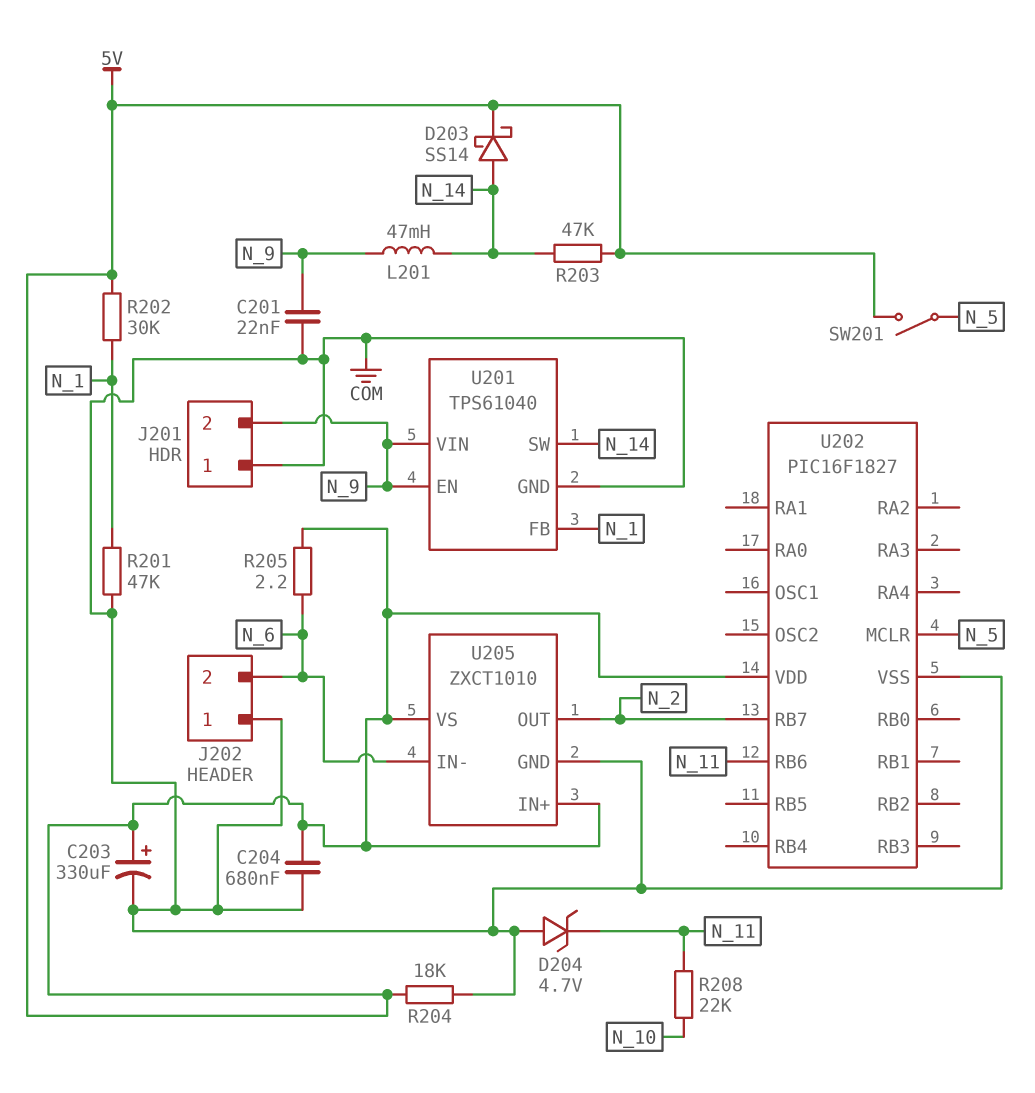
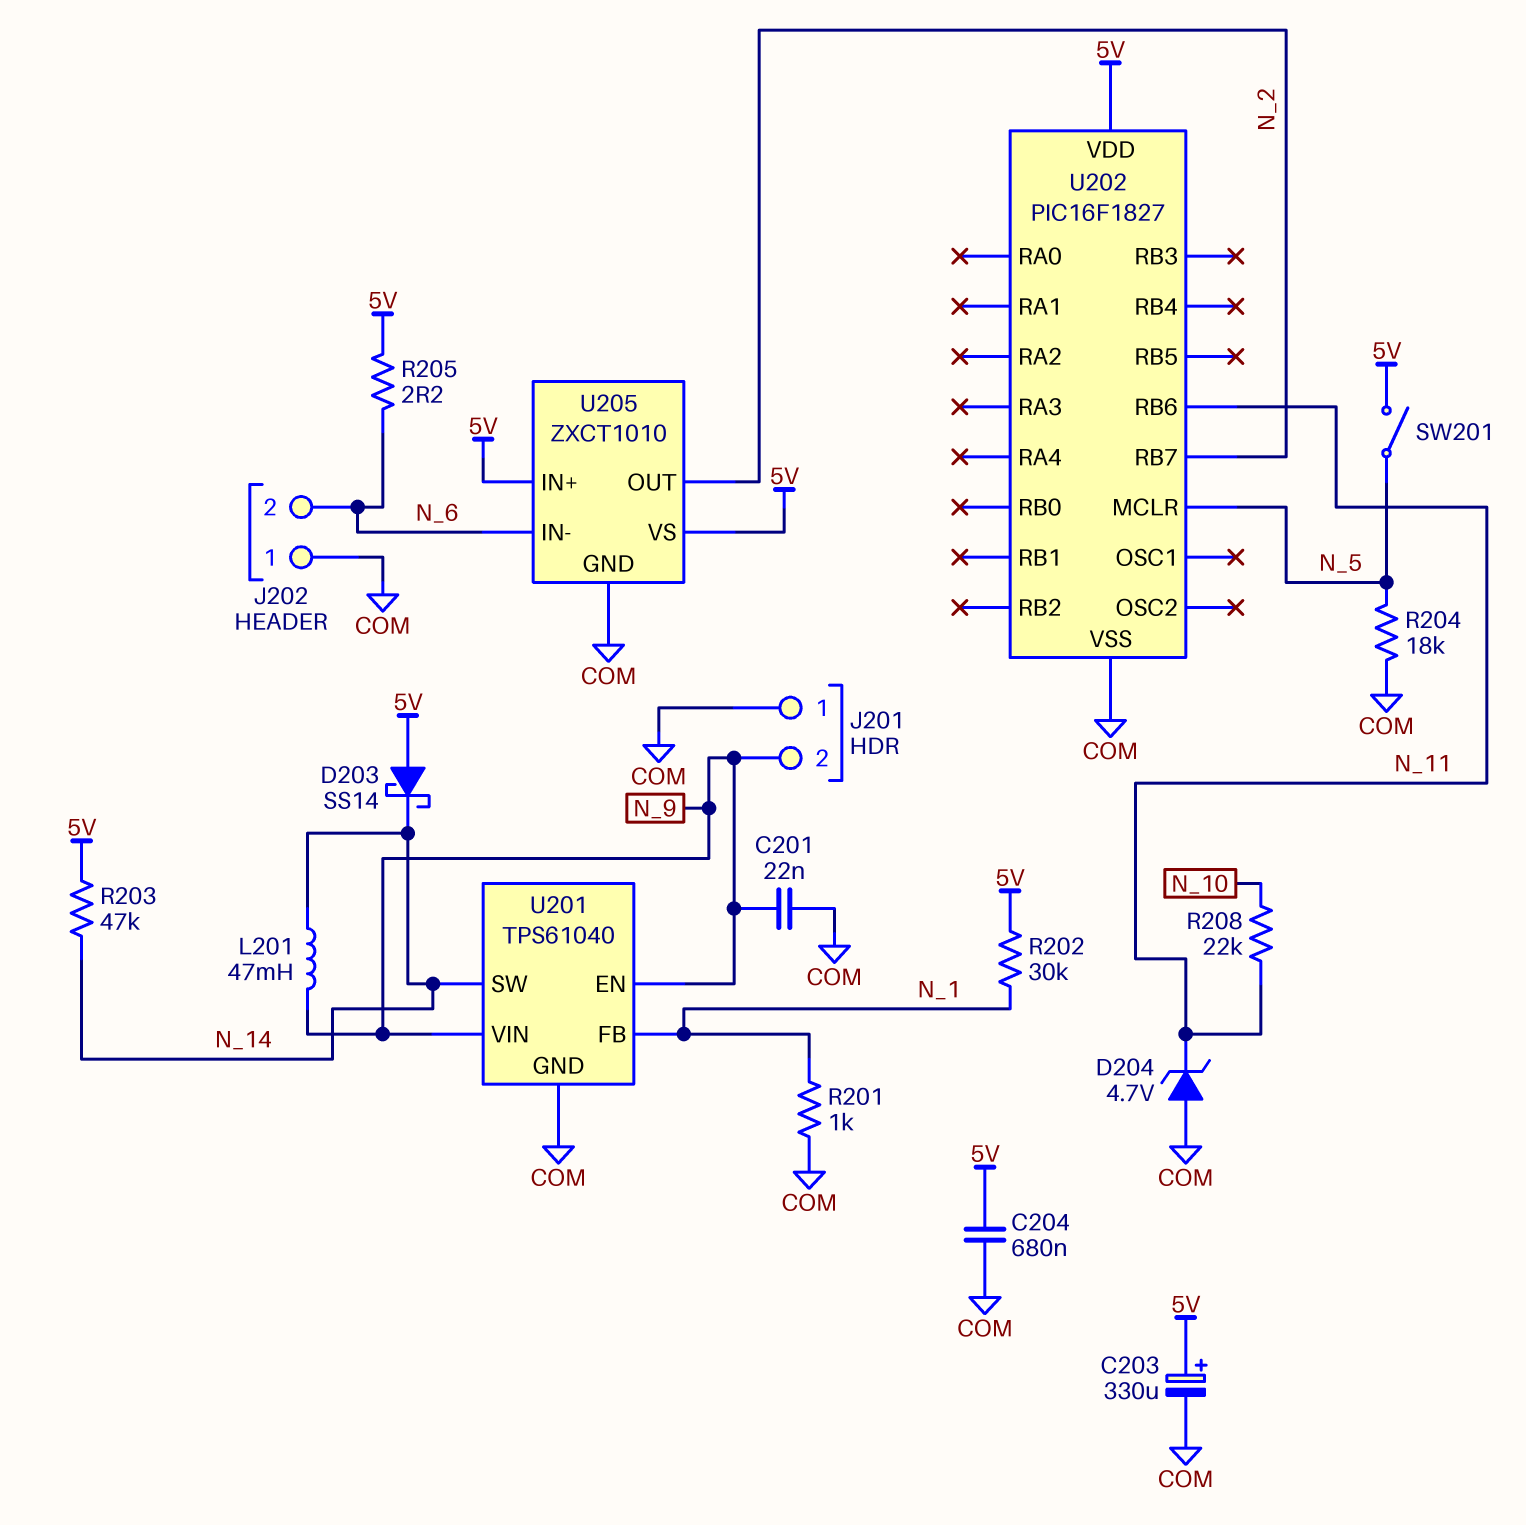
D203: schottky SS14 (A N_14, K 5V) -> schottky SS14 (A 5V, K N_14)
R201: 47k (COM, N_1) -> 1k (COM, N_1)
R204: 18k (5V, COM) -> 18k (COM, N_5)

